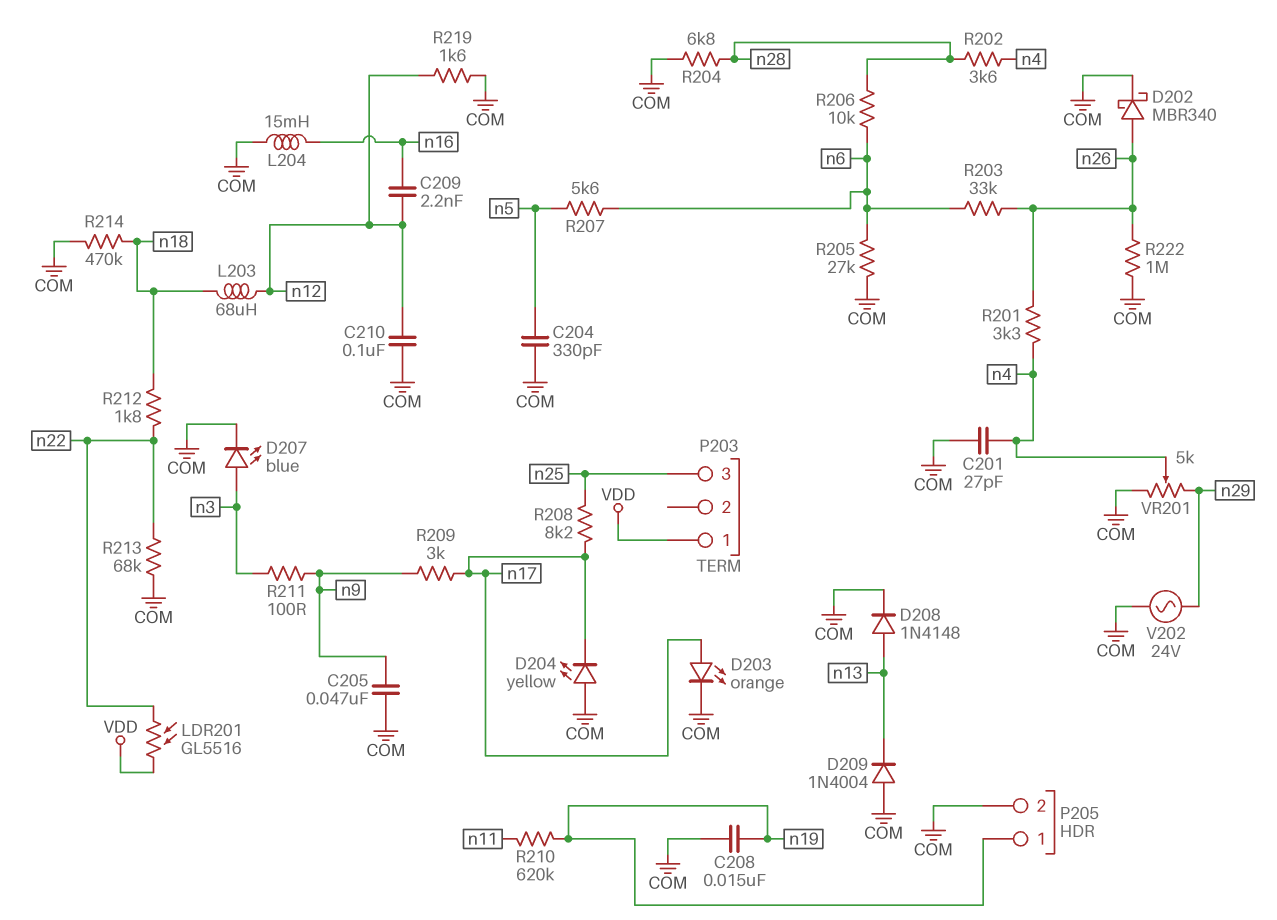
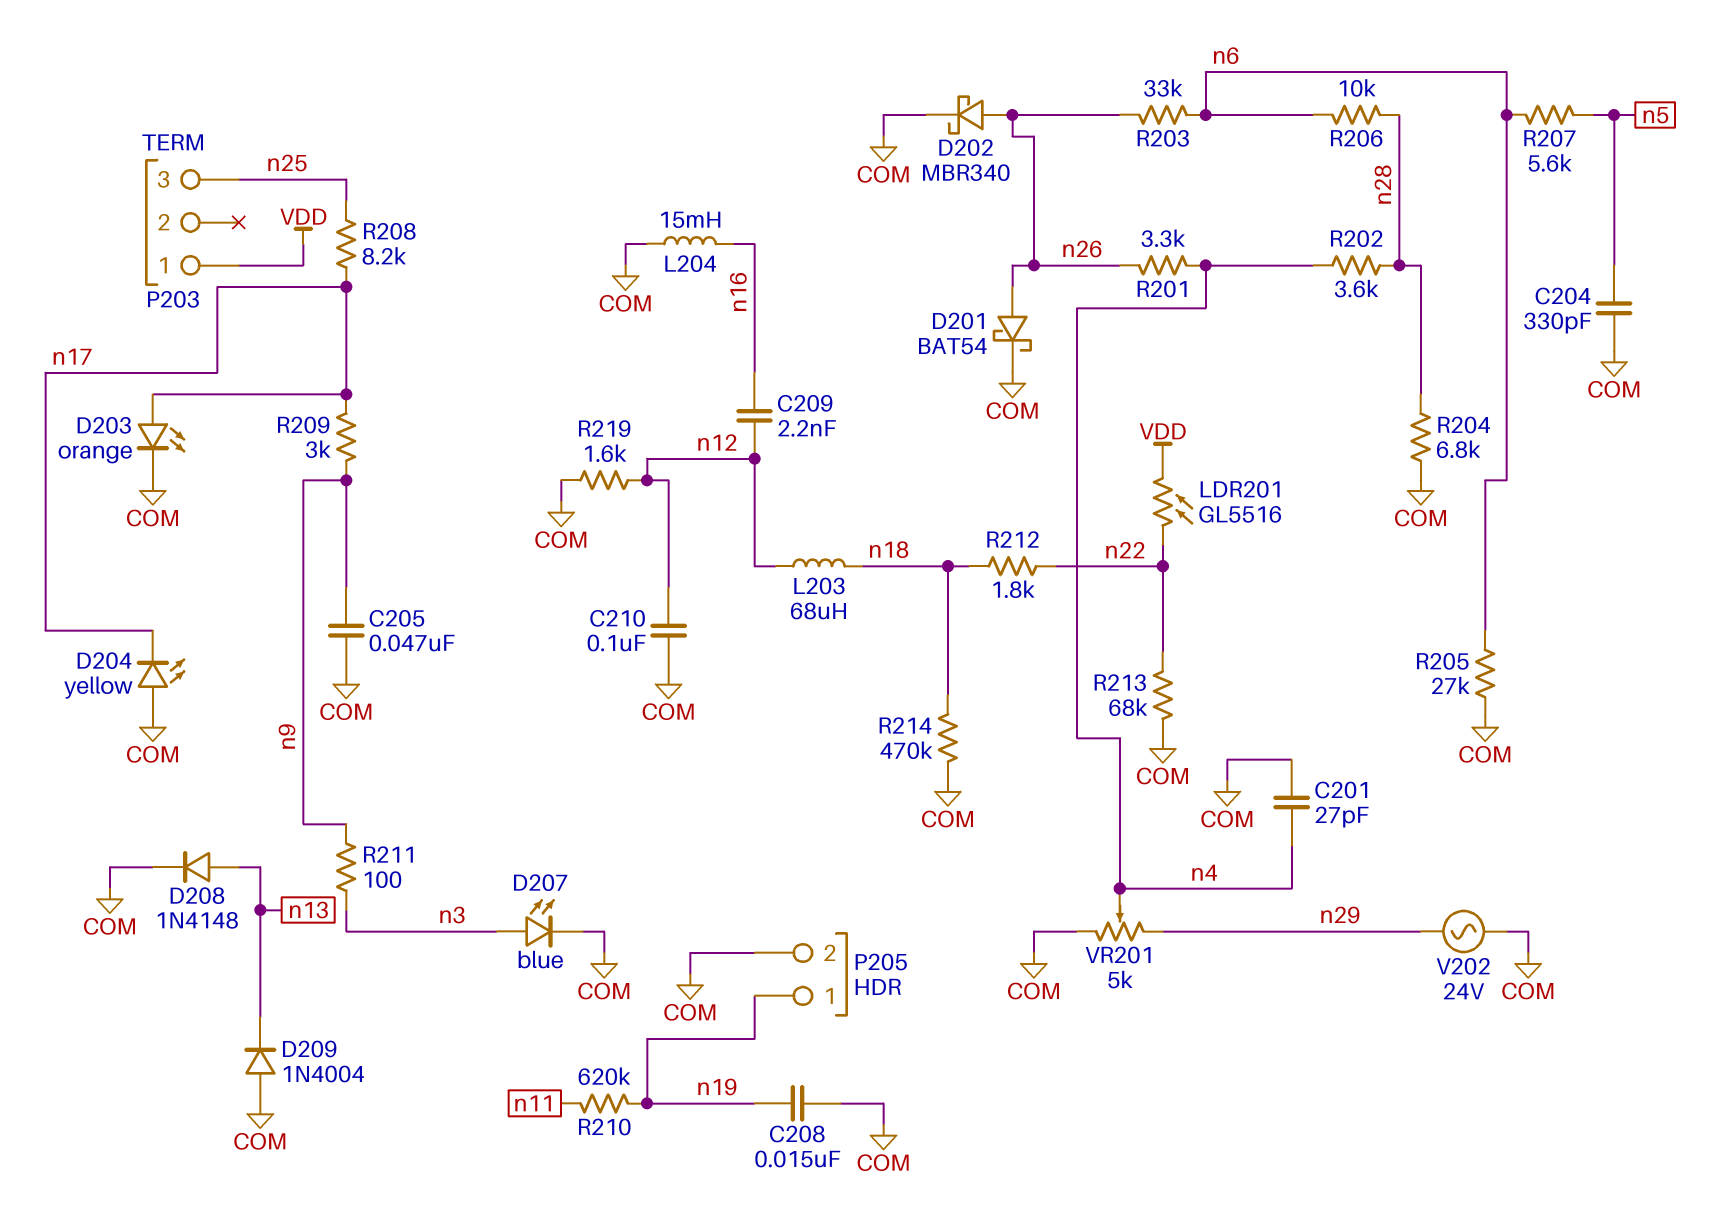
D201: none -> schottky BAT54 (A n26, K COM)
R222: 1M (COM, n26) -> none

